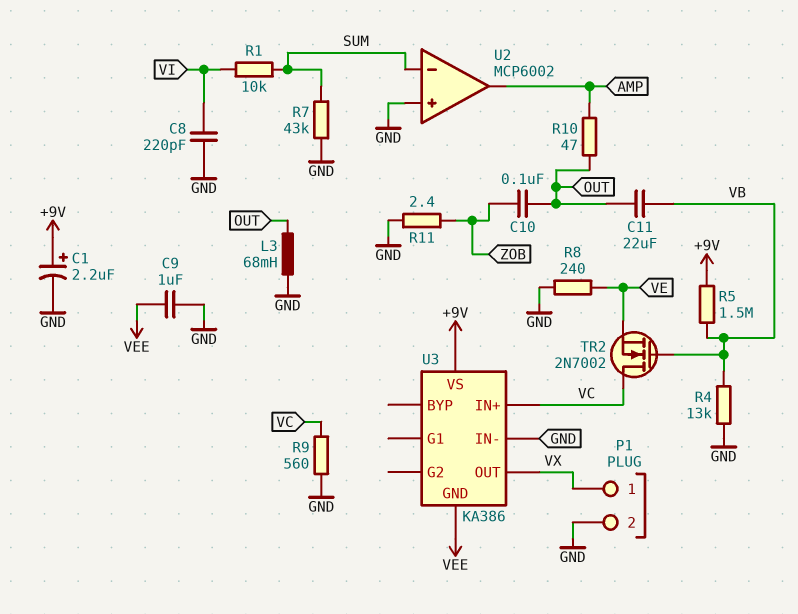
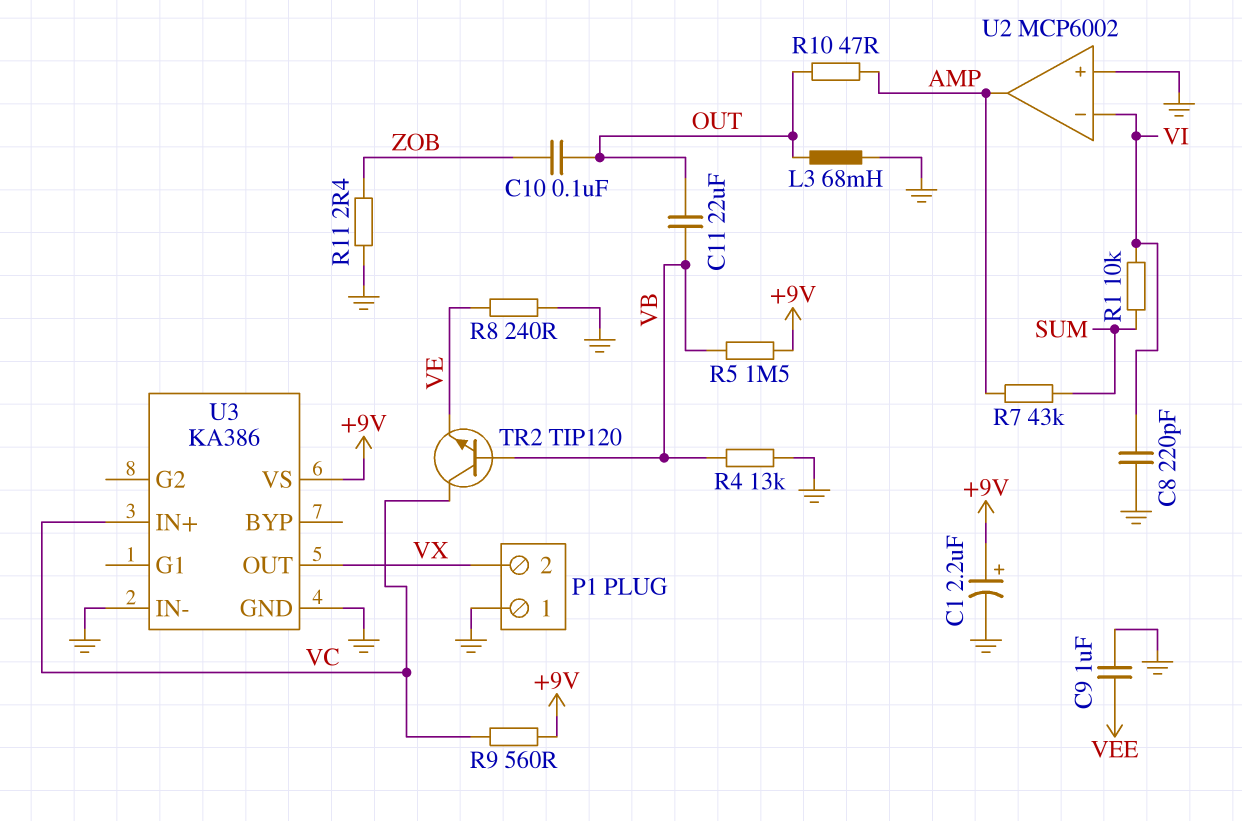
P1 pin 1: VX -> GND
P1 pin 2: GND -> VX
R7: 43k (GND, SUM) -> 43k (AMP, SUM)
R9: 560 (GND, VC) -> 560 (+9V, VC)
TR2: NMOS 2N7002 (G VB, D VC, S VE) -> NPN TIP120 (B VB, C VC, E VE)
U2 pin in-: SUM -> VI
U3 pin GND: VEE -> GND

